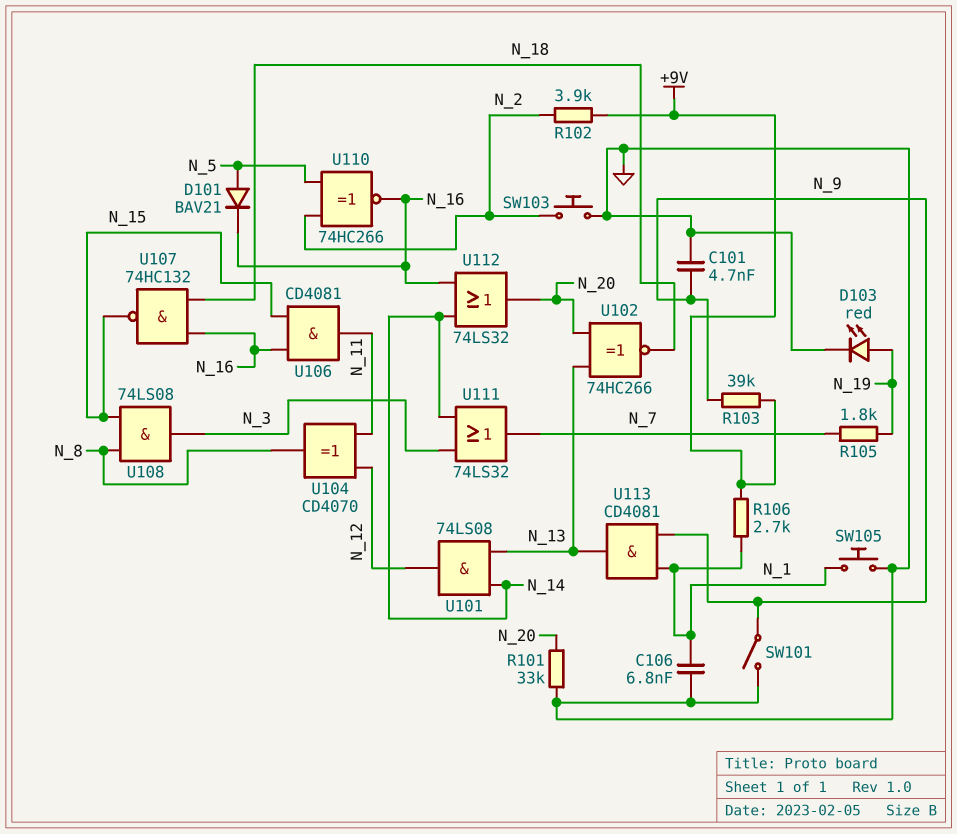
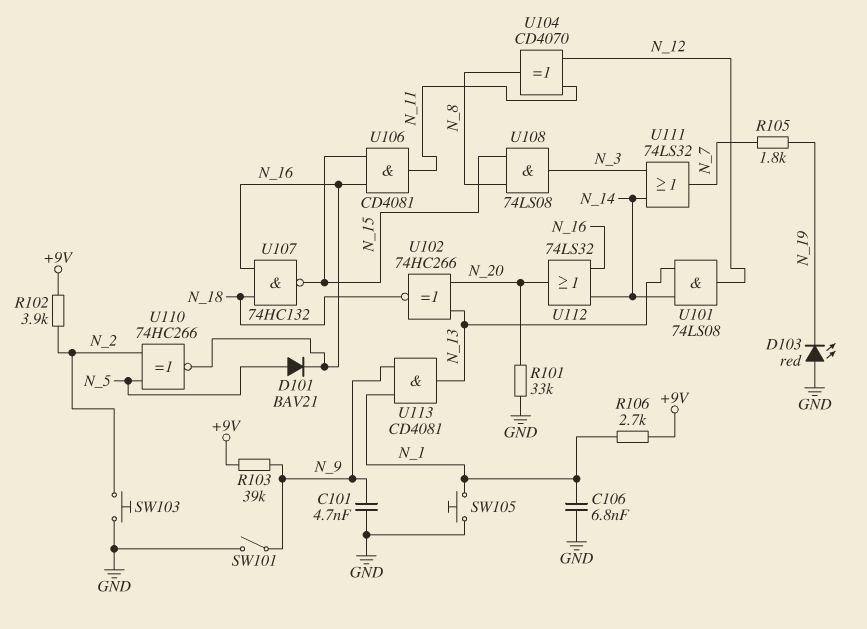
D103: LED red (A N_19, K GND) -> LED red (A GND, K N_19)

